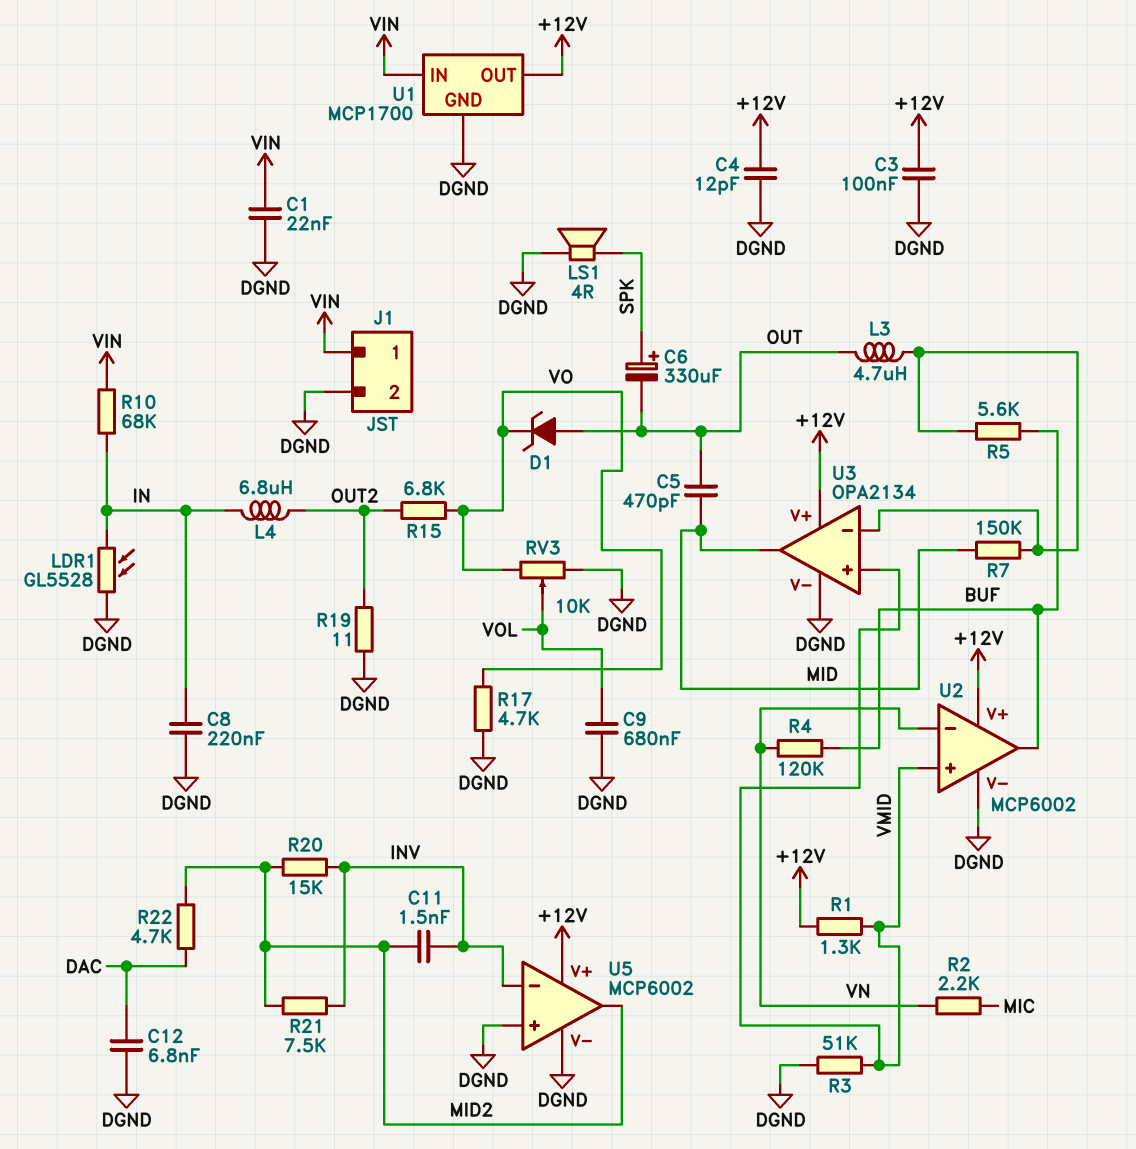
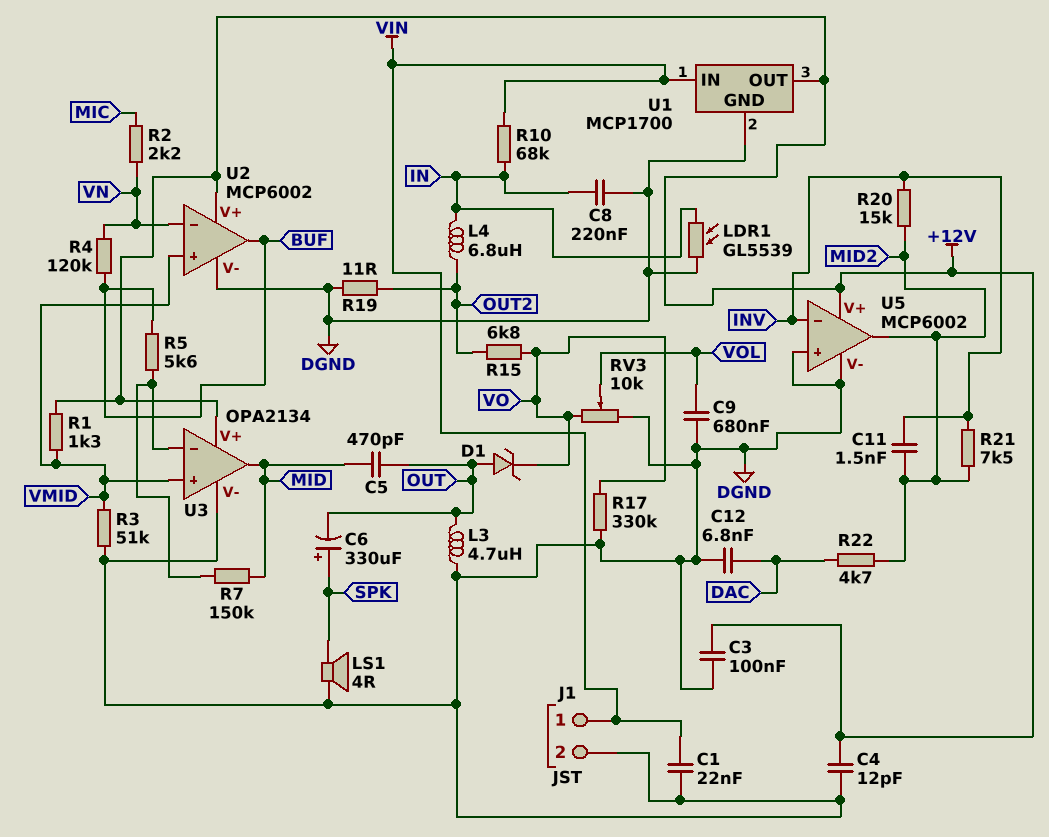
L3: 4.7uH (OUT, U3/in-) -> 4.7uH (DGND, OUT)
LDR1: GL5528 (DGND, IN) -> GL5539 (DGND, IN)
R17: 4.7k (DGND, VO) -> 330k (DGND, VO)

